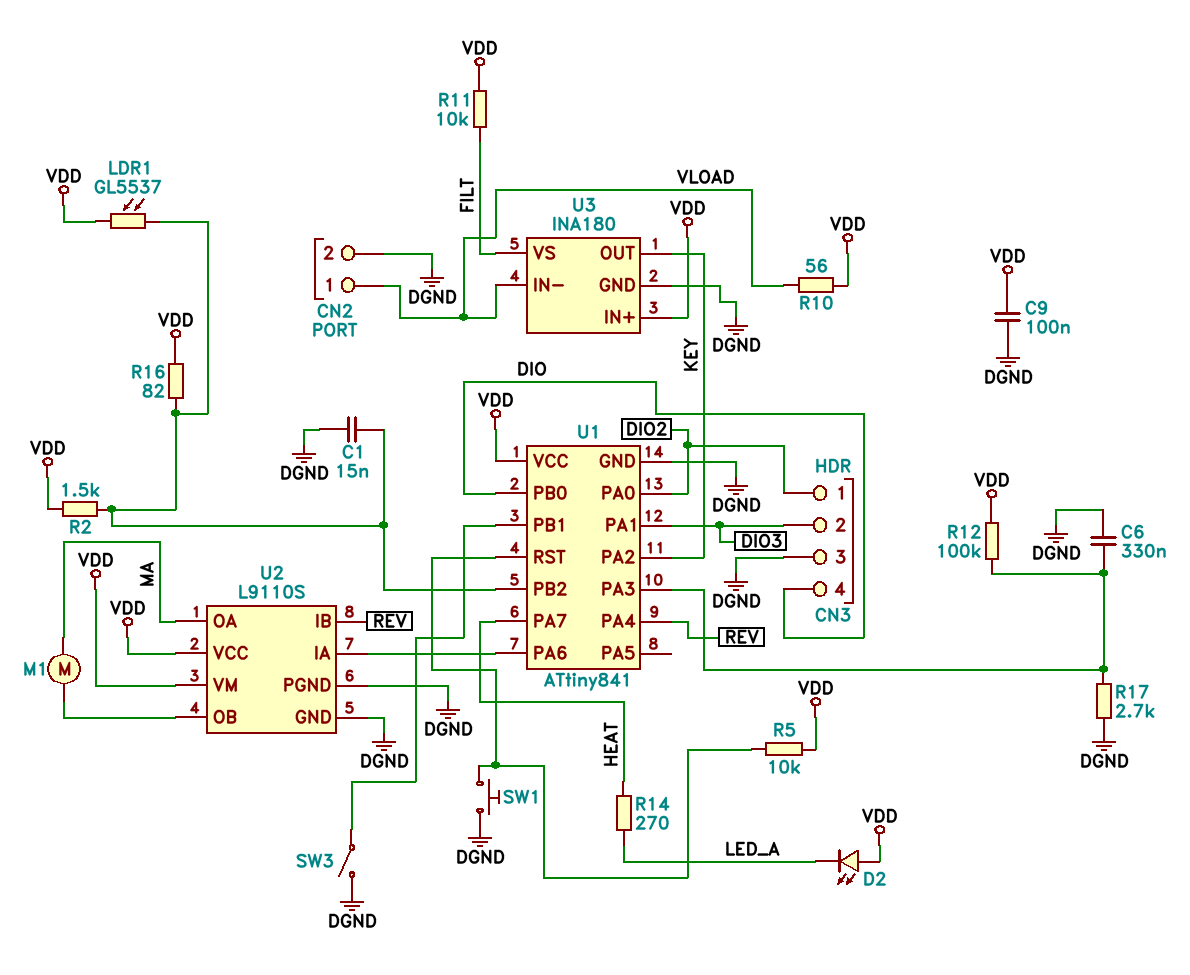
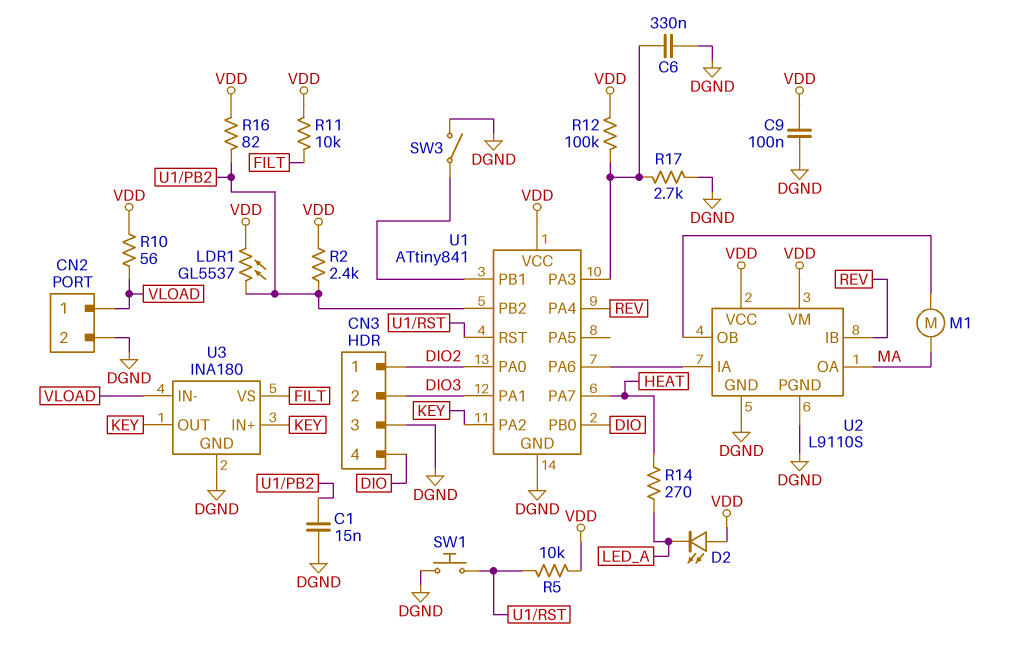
R2: 1.5k (U1/PB2, VDD) -> 2.4k (U1/PB2, VDD)
U3 pin IN+: VDD -> KEY

